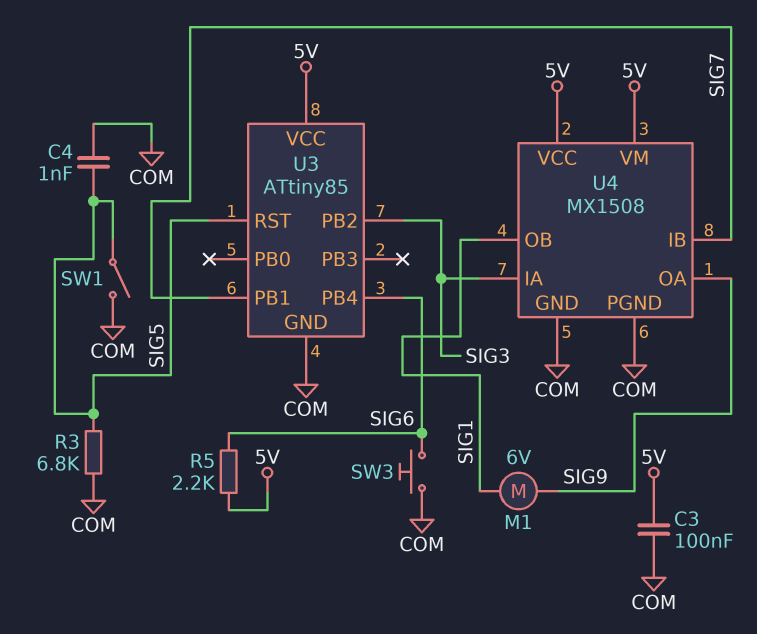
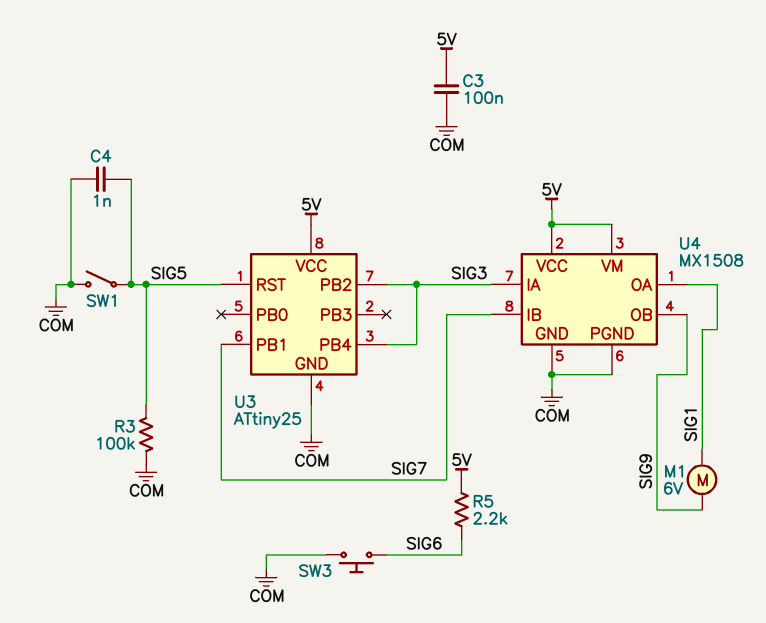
R3: 6.8k (COM, SIG5) -> 100k (COM, SIG5)
U3: ATtiny85 -> ATtiny25
U3 pin PB4: SIG6 -> SIG3
U4 pin OA: SIG9 -> SIG1
U4 pin OB: SIG1 -> SIG9

